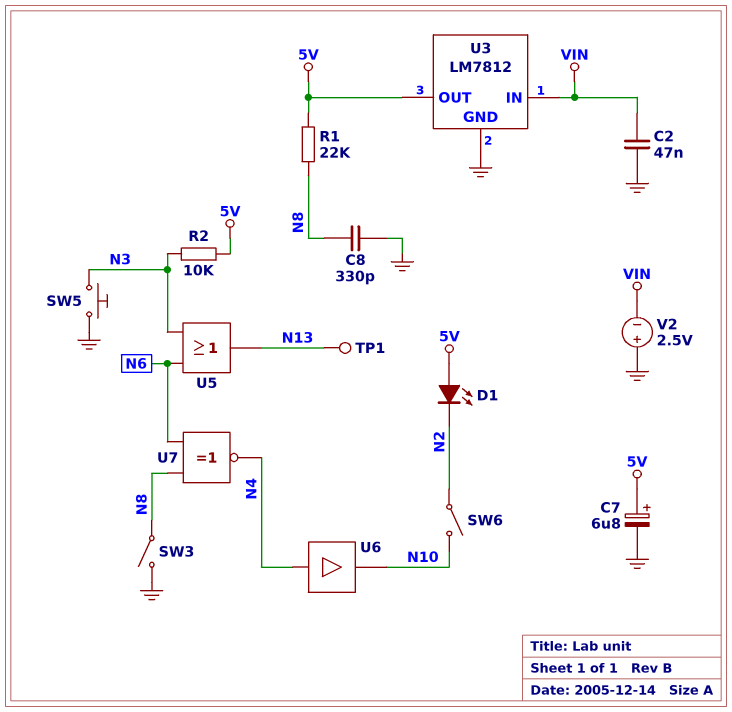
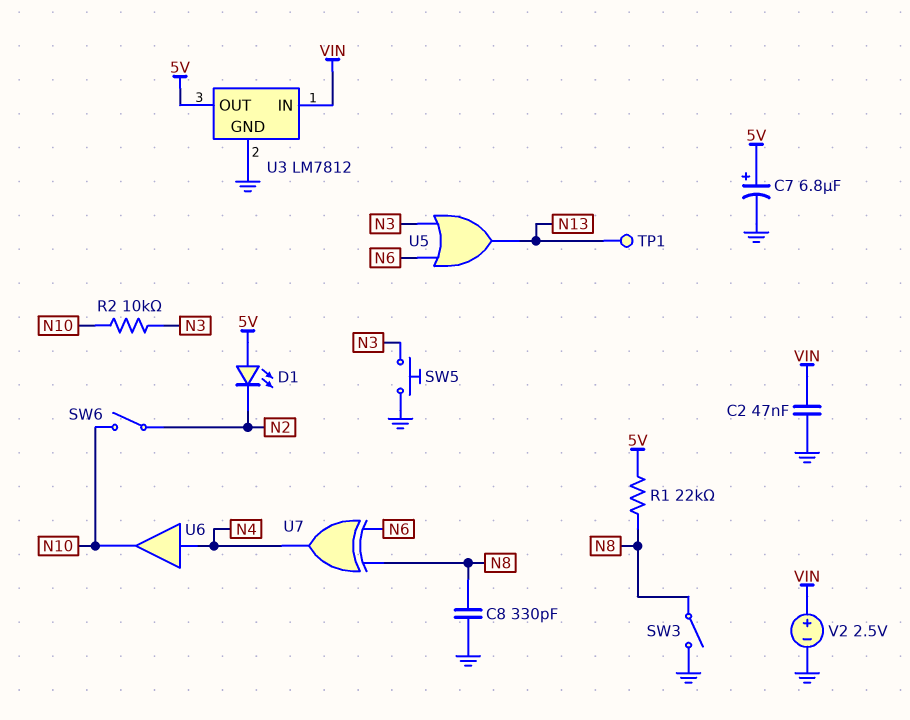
R2: 10k (5V, N3) -> 10k (N3, N10)
U7: XNOR (in N6, in N8, out N4) -> XOR (in N6, in N8, out N4)
V2: 2.5V (plus GND, minus VIN) -> 2.5V (plus VIN, minus GND)

